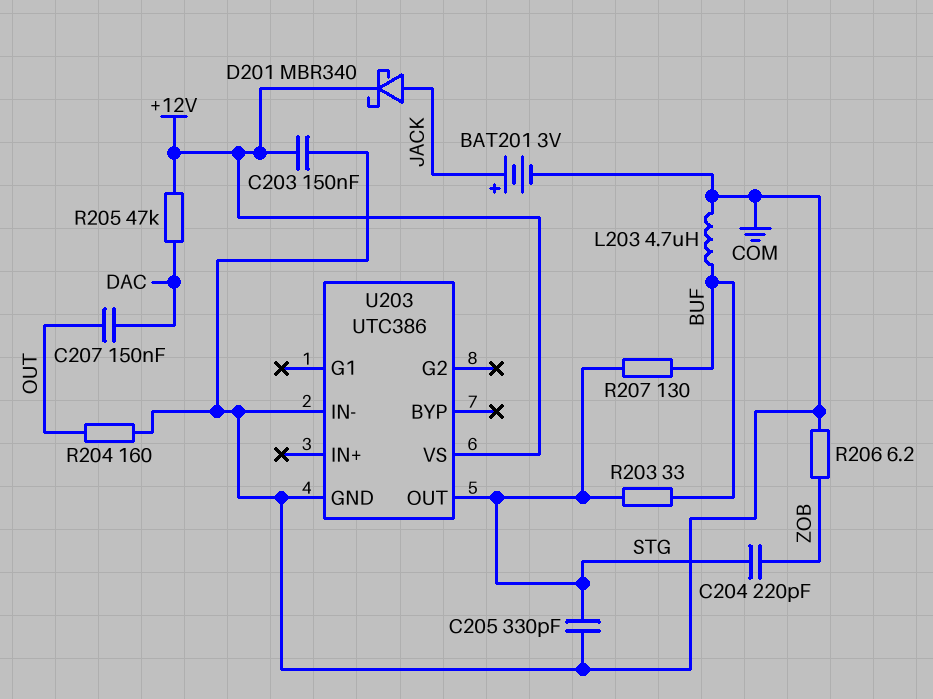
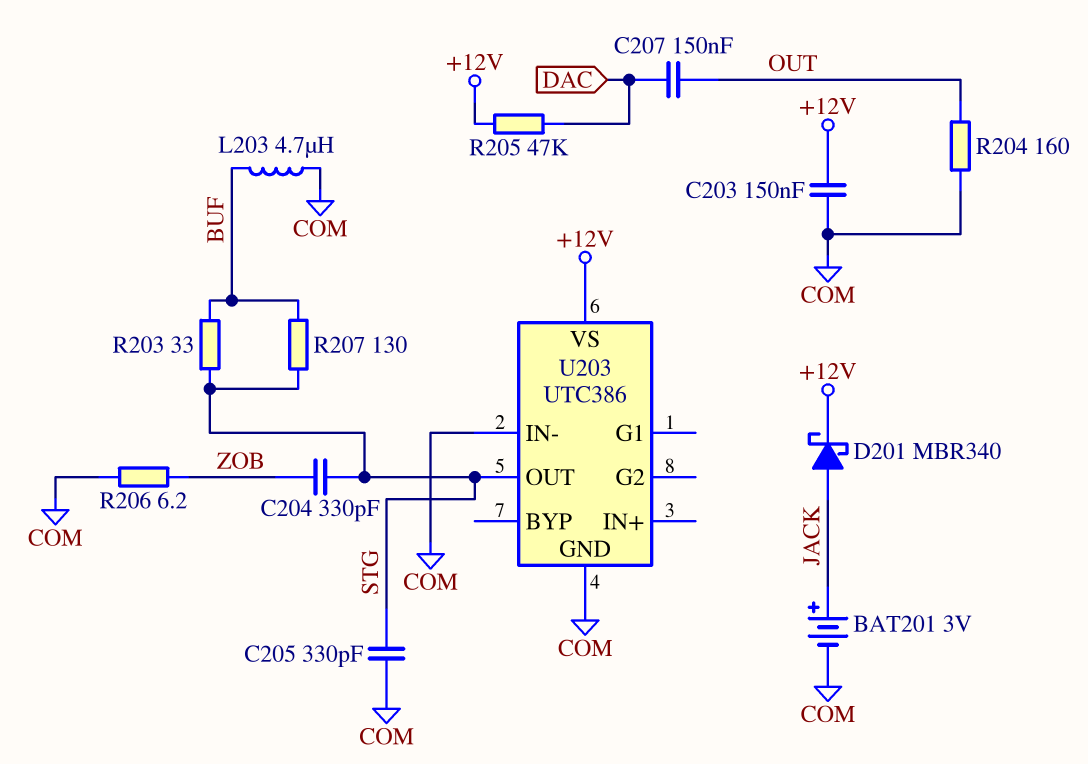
C204: 220pF (STG, ZOB) -> 330pF (STG, ZOB)

